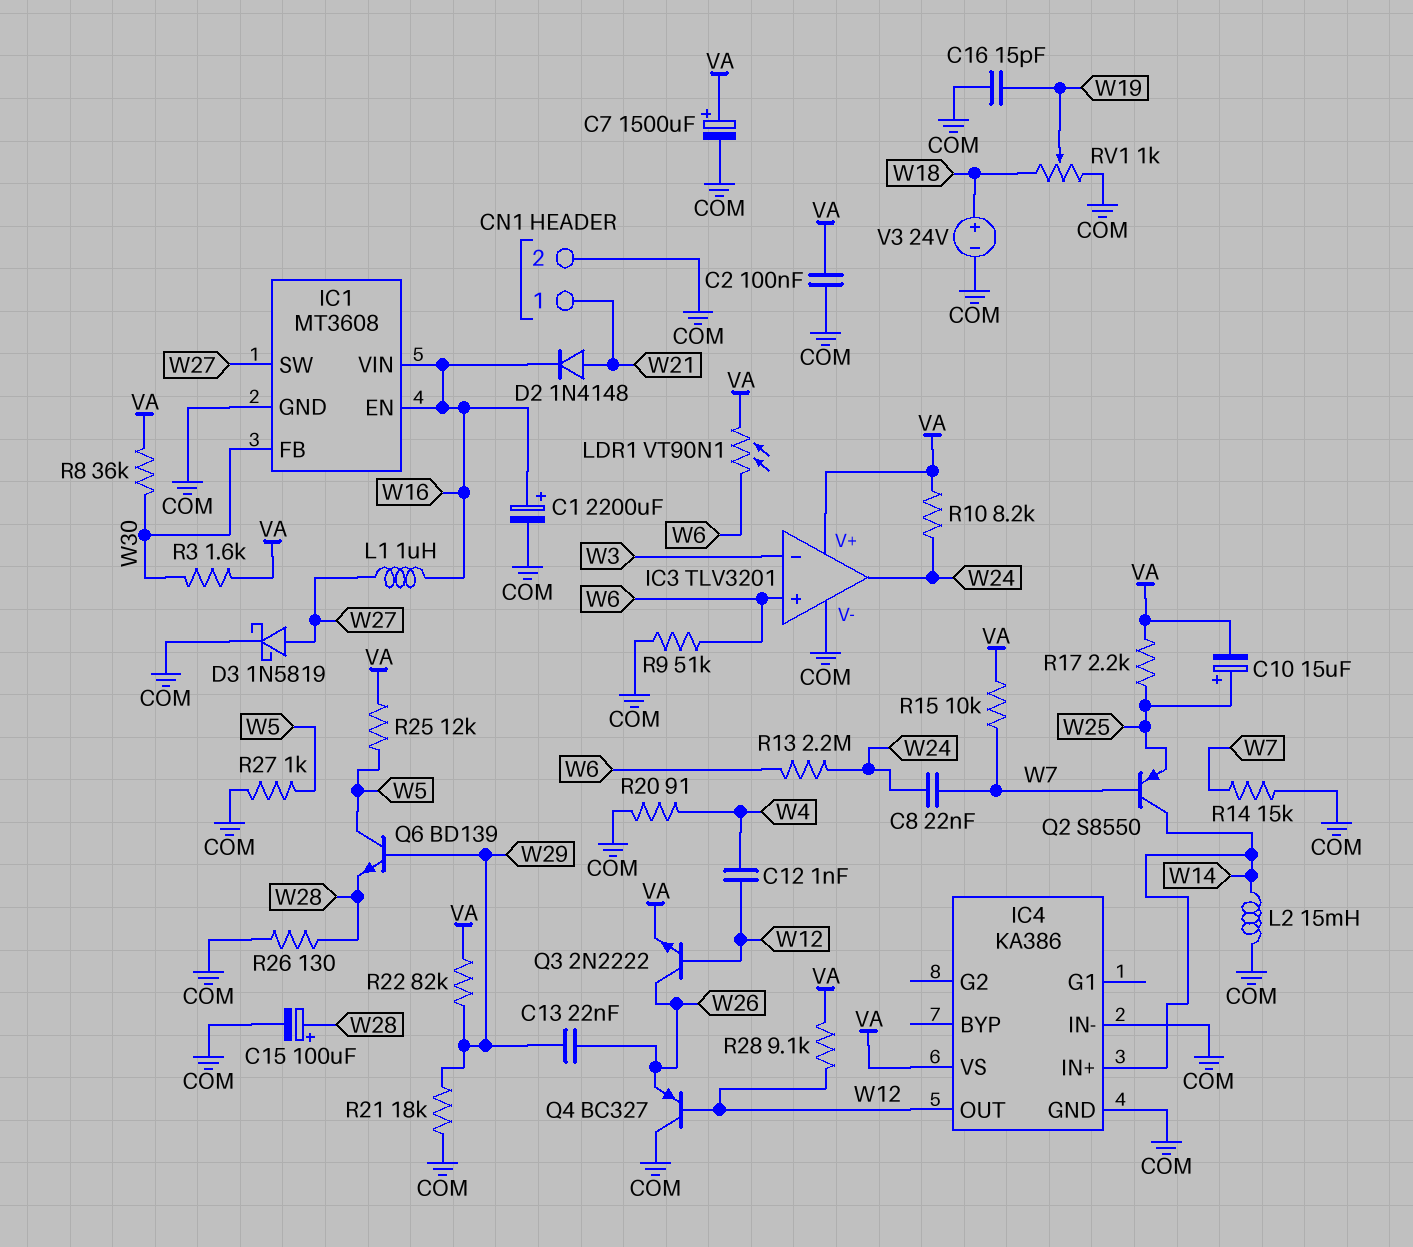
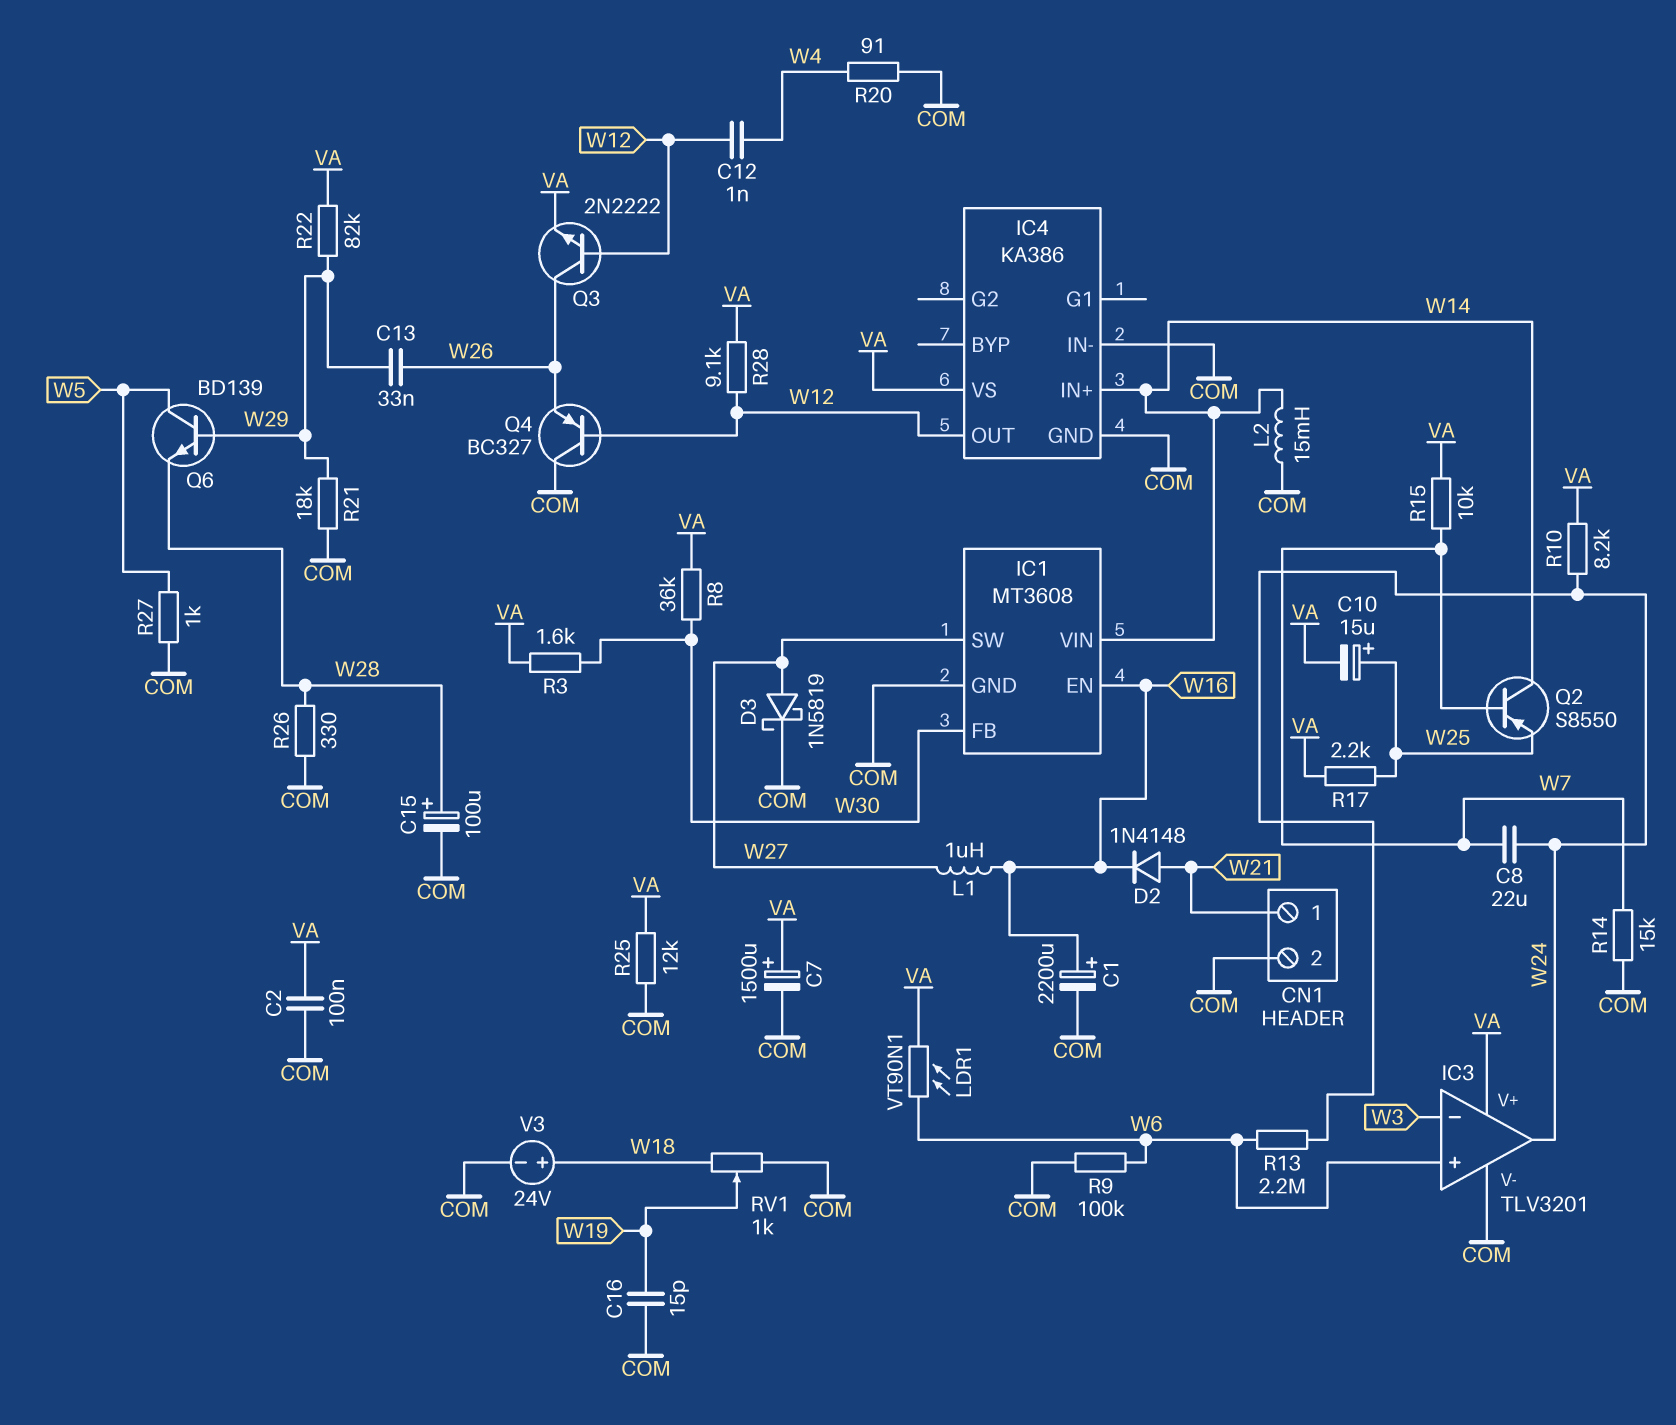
C8: 22nF (W7, W24) -> 22uF (W7, W24)
C13: 22nF (W26, W29) -> 33nF (W26, W29)
IC1 pin VIN: W16 -> W14
R9: 51k (COM, W6) -> 100k (COM, W6)
R25: 12k (VA, W5) -> 12k (COM, VA)
R26: 130 (COM, W28) -> 330 (COM, W28)

